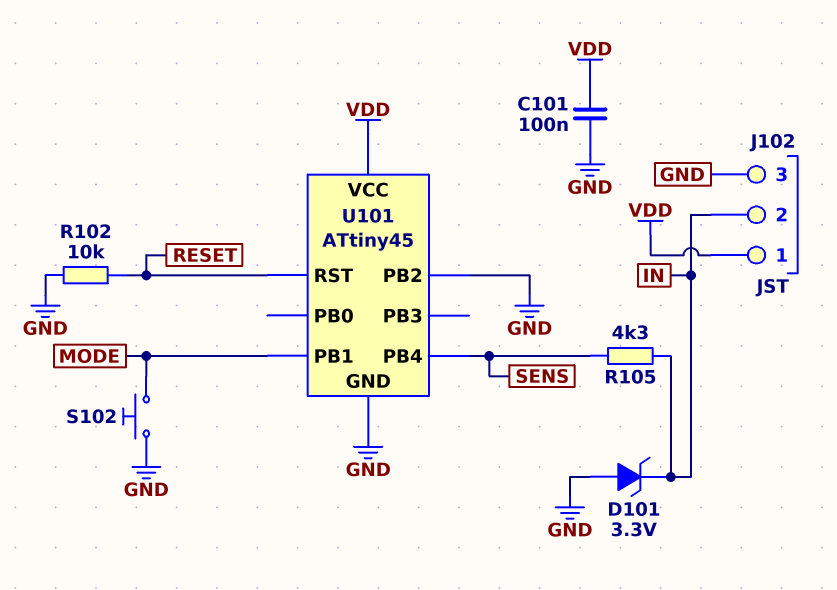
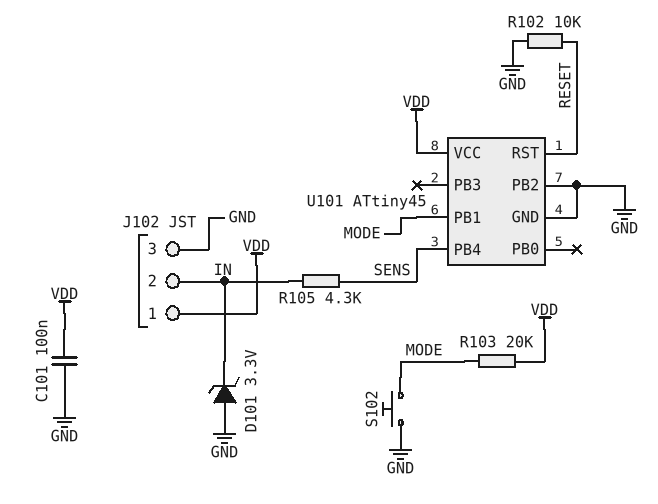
R103: none -> 20k (MODE, VDD)

